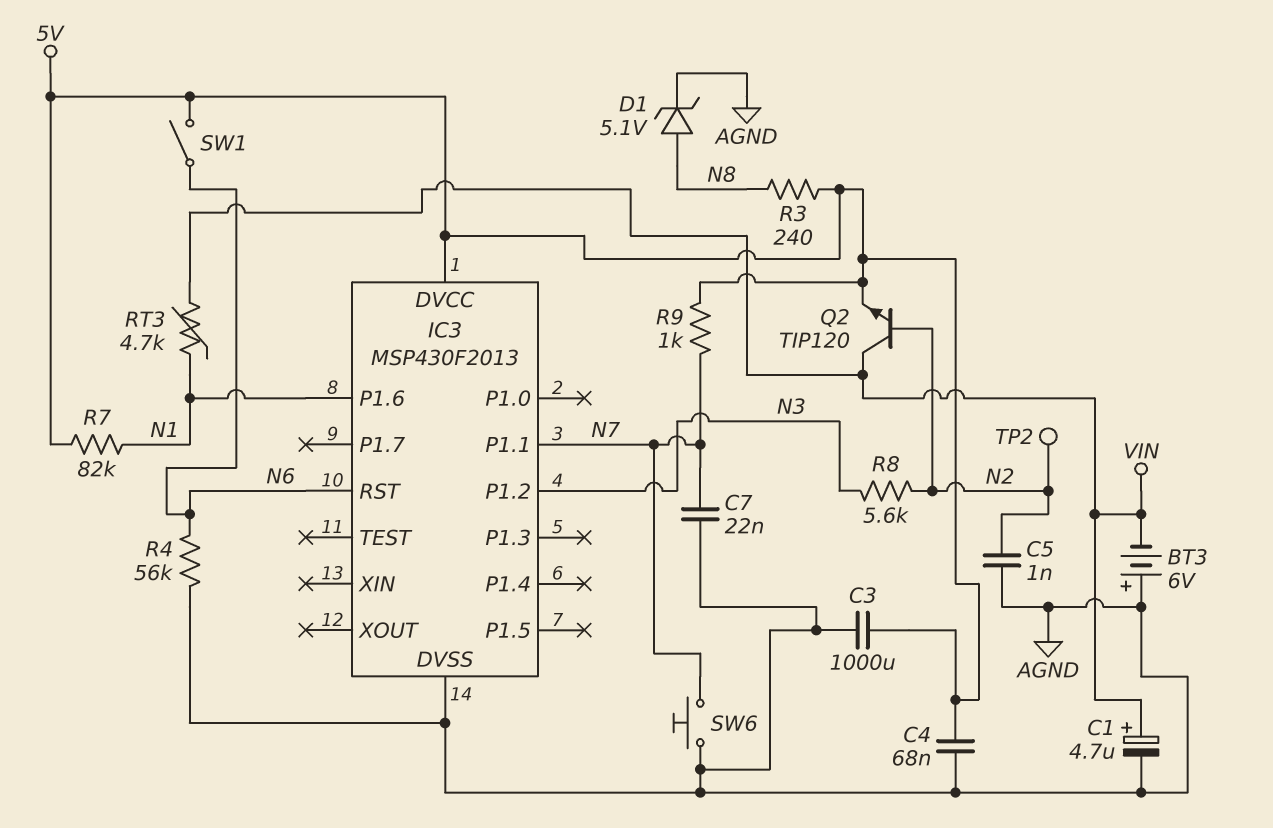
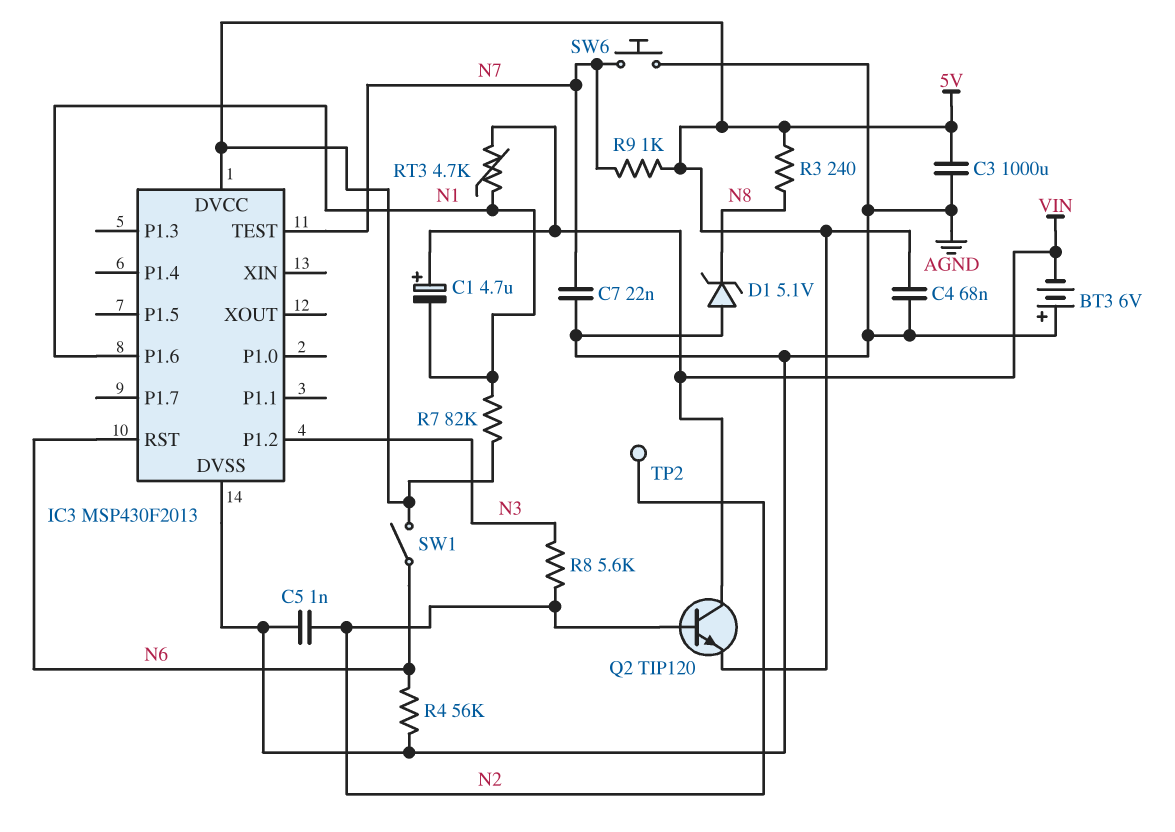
C1: 4.7uF (plus VIN, minus AGND) -> 4.7uF (plus VIN, minus N1)
D1: zener 5.1V (A N8, K AGND) -> zener 5.1V (A AGND, K N8)
IC3 pin P1.1: N7 -> none
IC3 pin TEST: none -> N7

